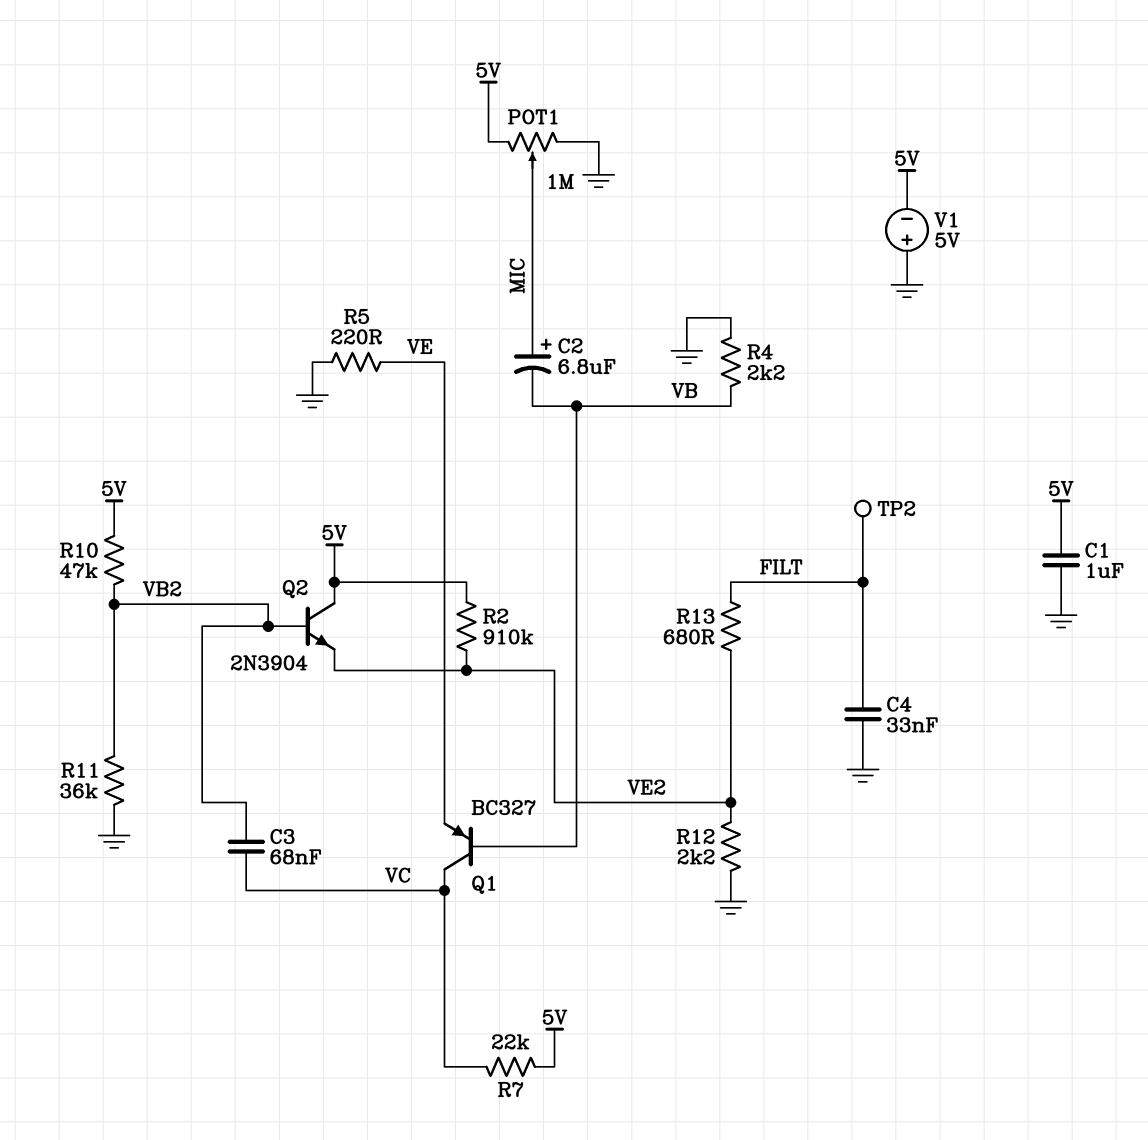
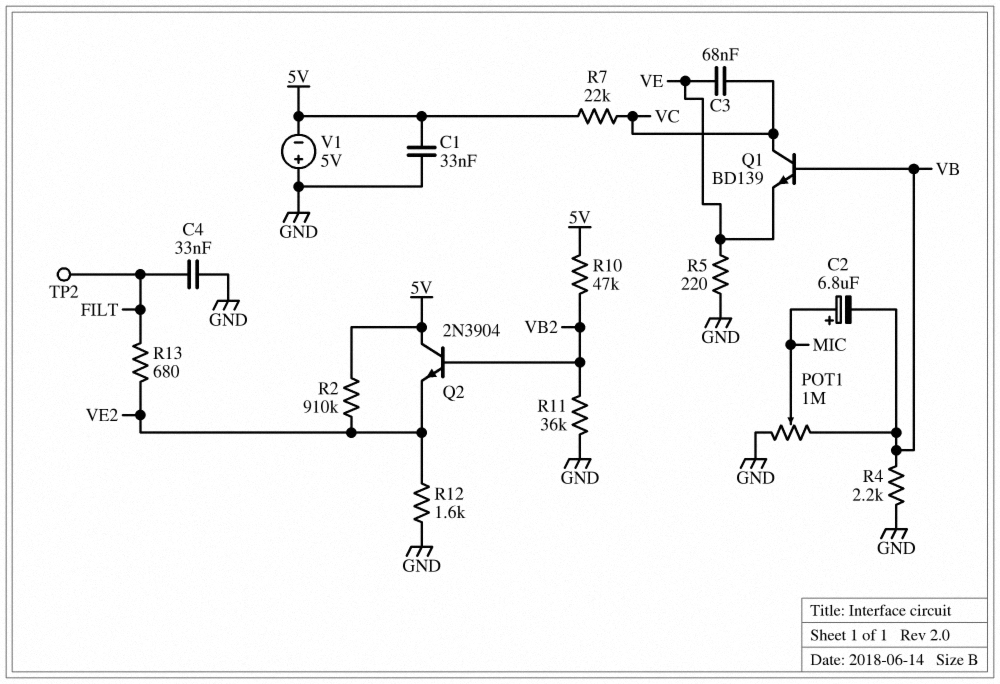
C1: 1uF (5V, GND) -> 33nF (5V, GND)
C3: 68nF (VB2, VC) -> 68nF (VC, VE)
POT1: 1M (5V, GND, wiper MIC) -> 1M (GND, VB, wiper MIC)
Q1: PNP BC327 (B VB, C VC, E VE) -> NPN BD139 (B VB, C VC, E VE)
R12: 2.2k (GND, VE2) -> 1.6k (GND, VE2)

